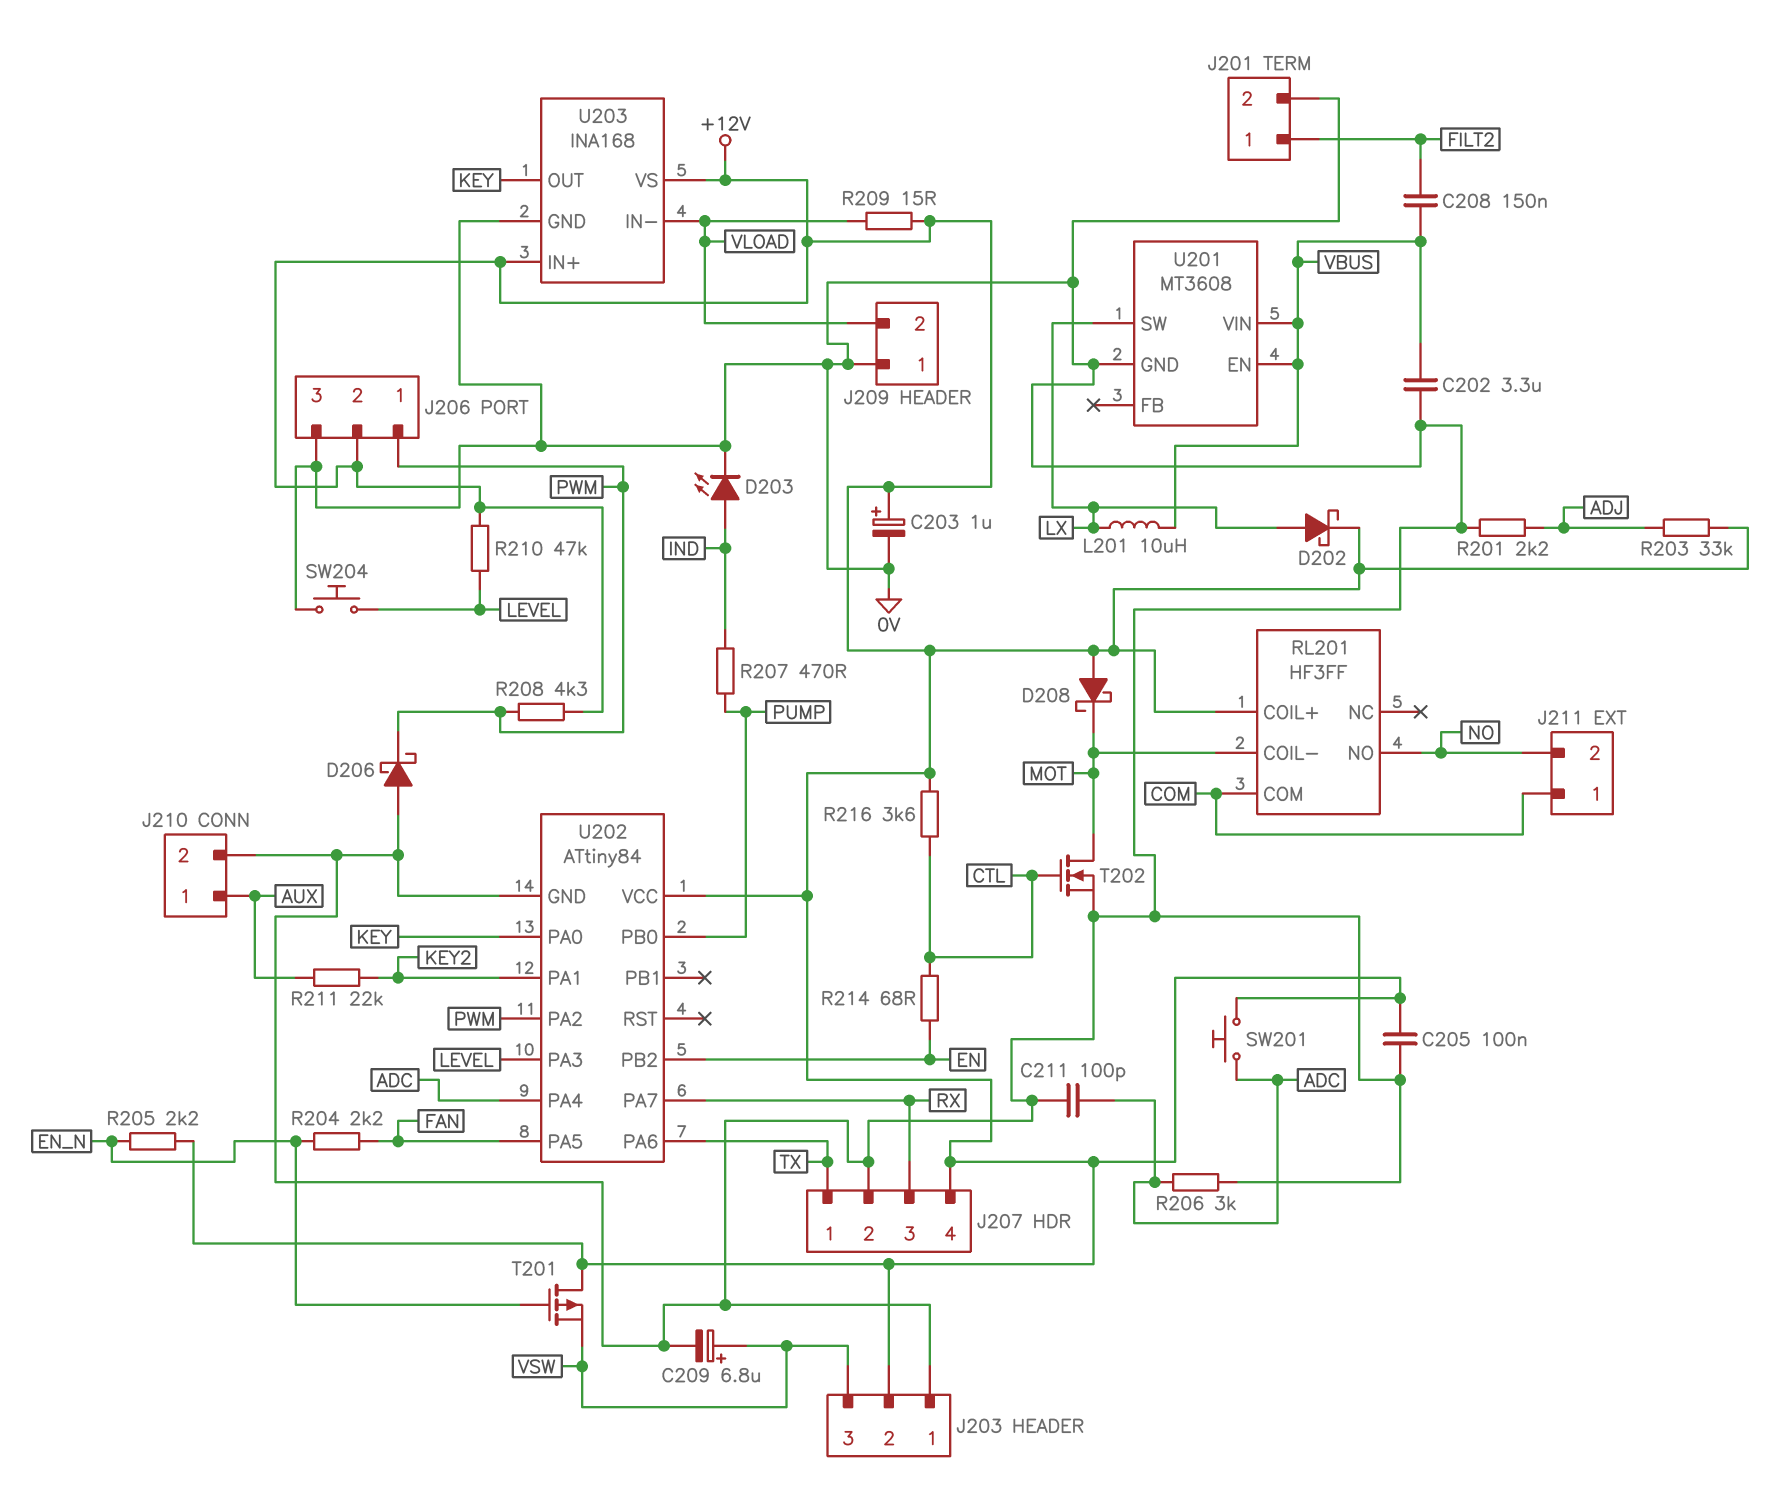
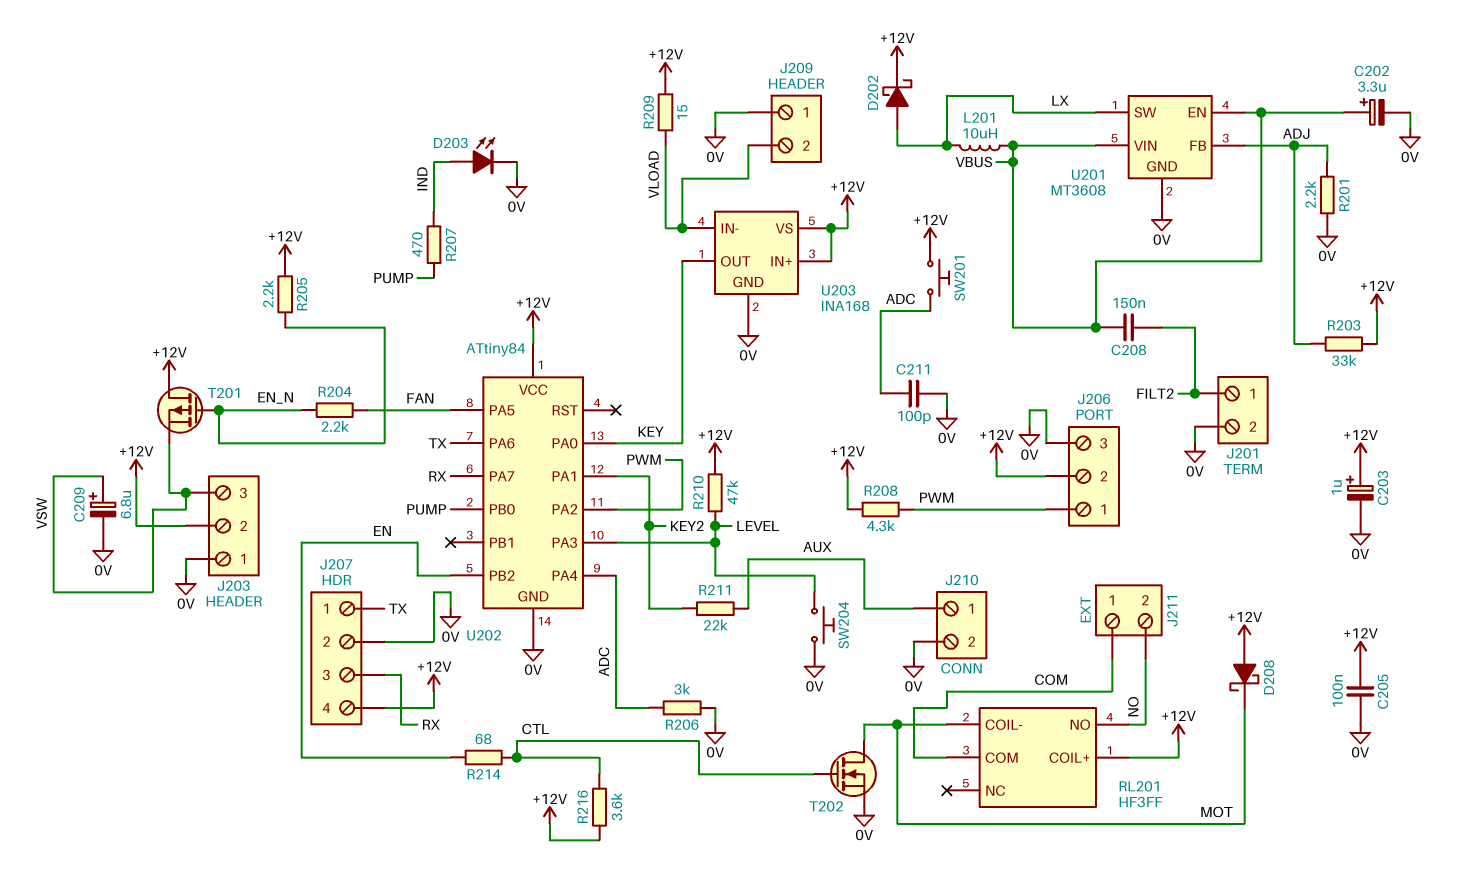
C202: 3.3uF (0V, VBUS) -> 3.3uF (plus VBUS, minus 0V)
D206: schottky (A 0V, K PWM) -> none
U201 pin FB: none -> ADJ

